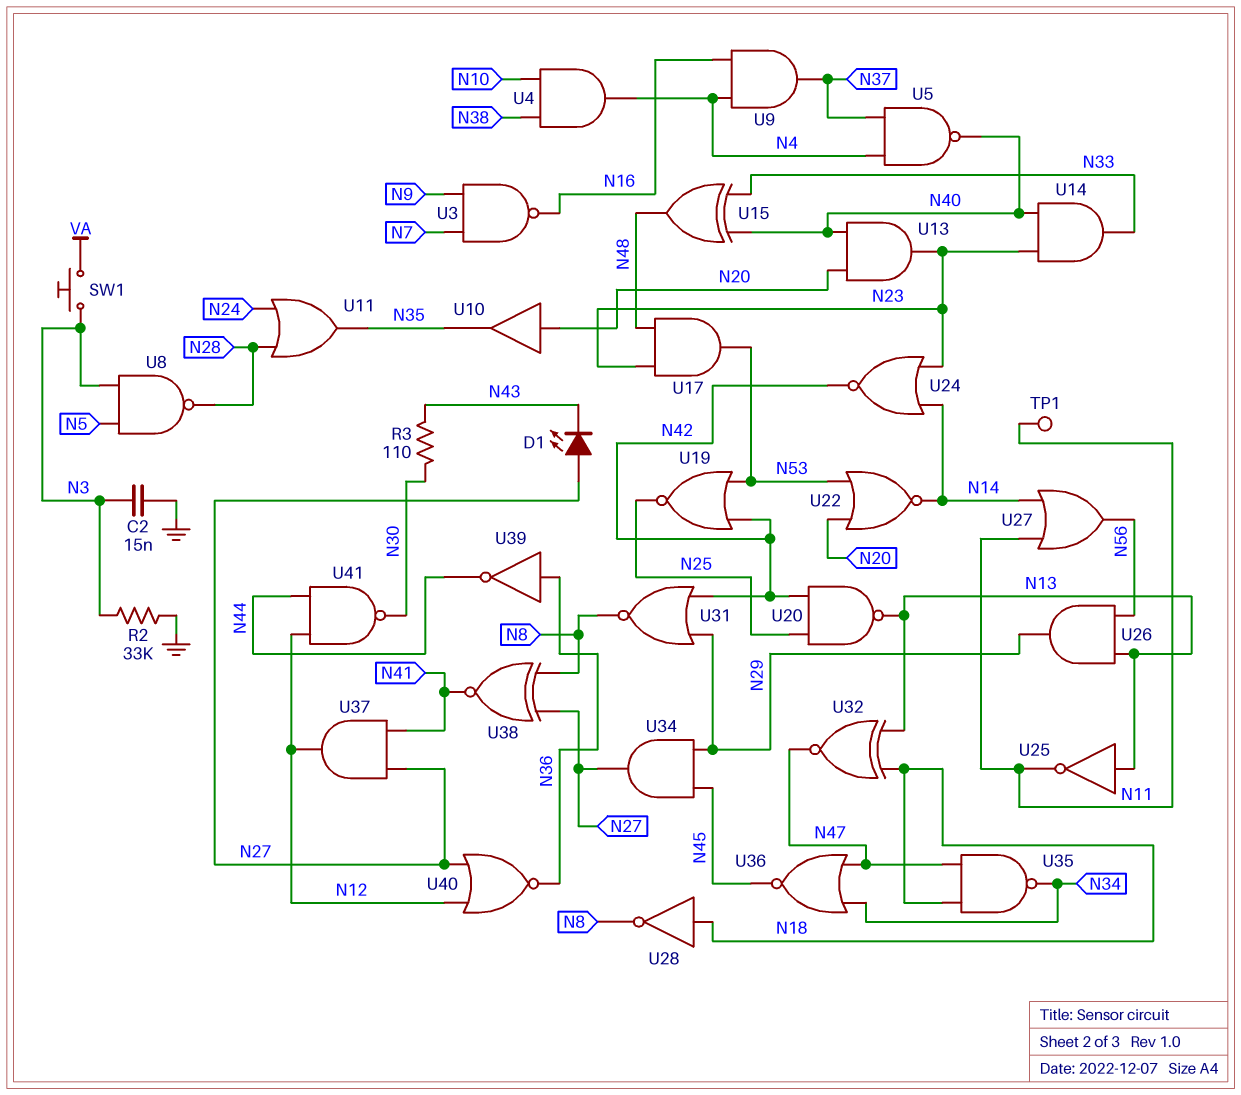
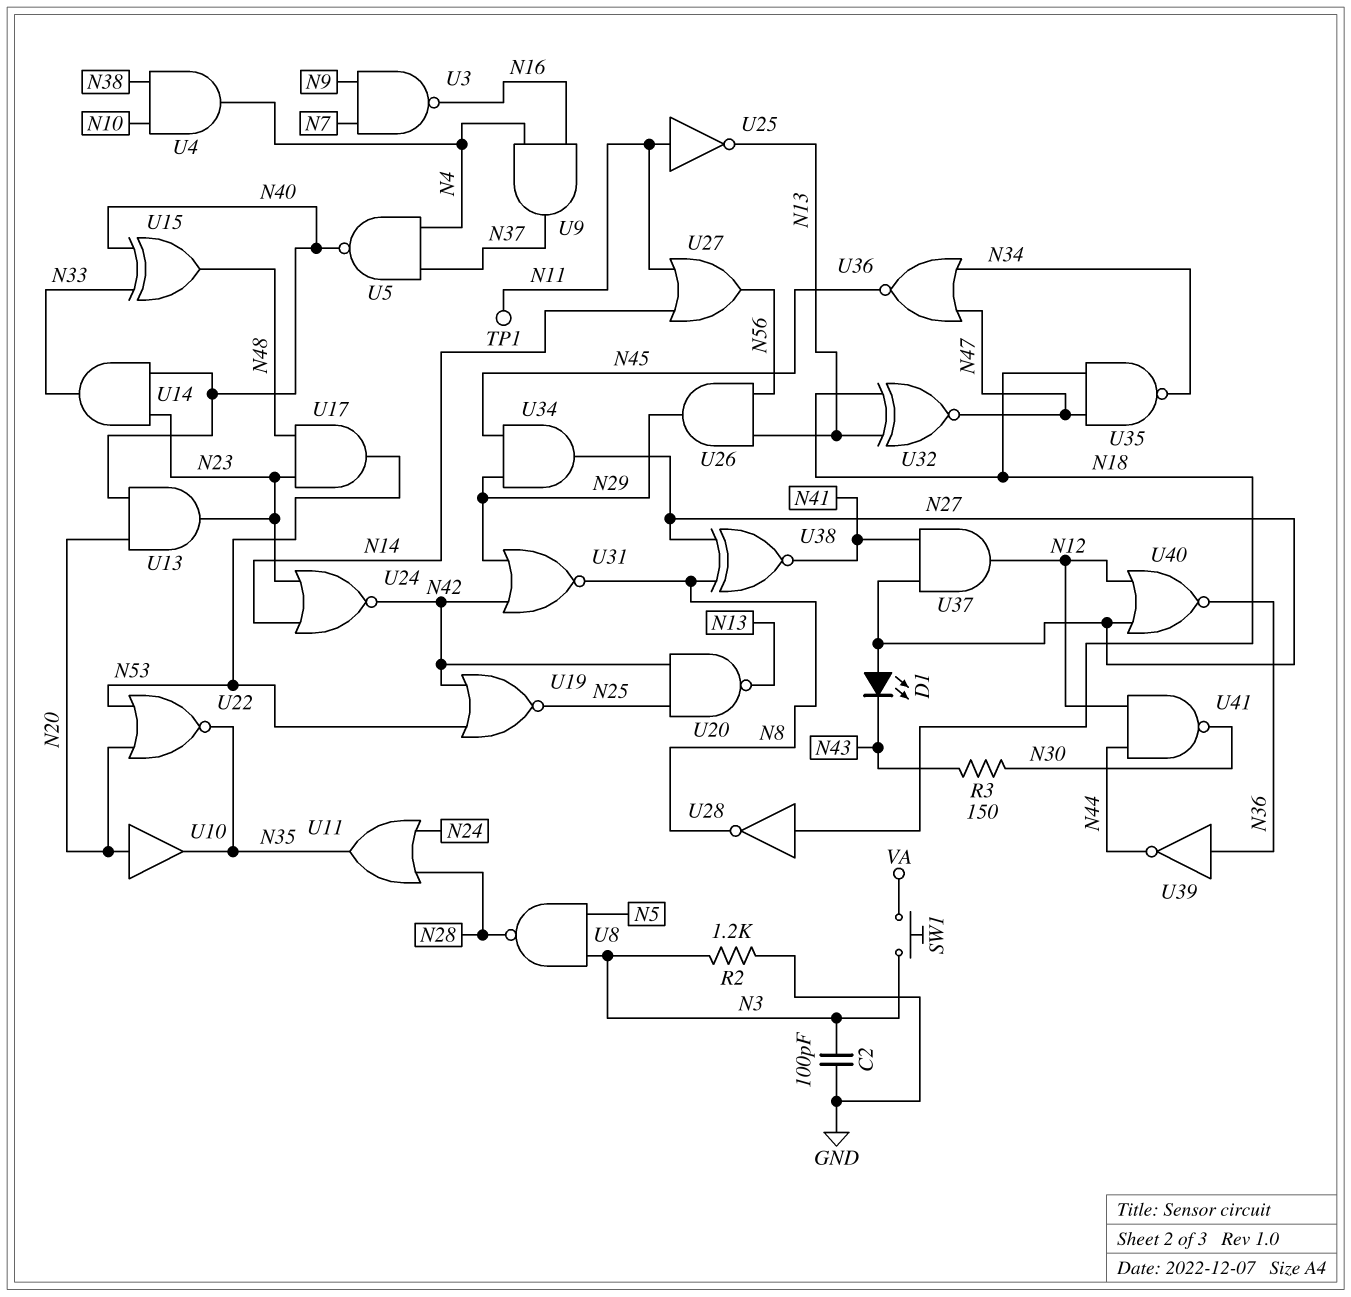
C2: 15nF (GND, N3) -> 100pF (GND, N3)
R2: 33k (GND, N3) -> 1.2k (GND, N3)
R3: 110 (N30, N43) -> 150 (N30, N43)
U22: NOR (in N20, in N53, out N14) -> NOR (in N20, in N53, out N35)
U25: NOT (in N13, out N11) -> NOT (in N11, out N13)

